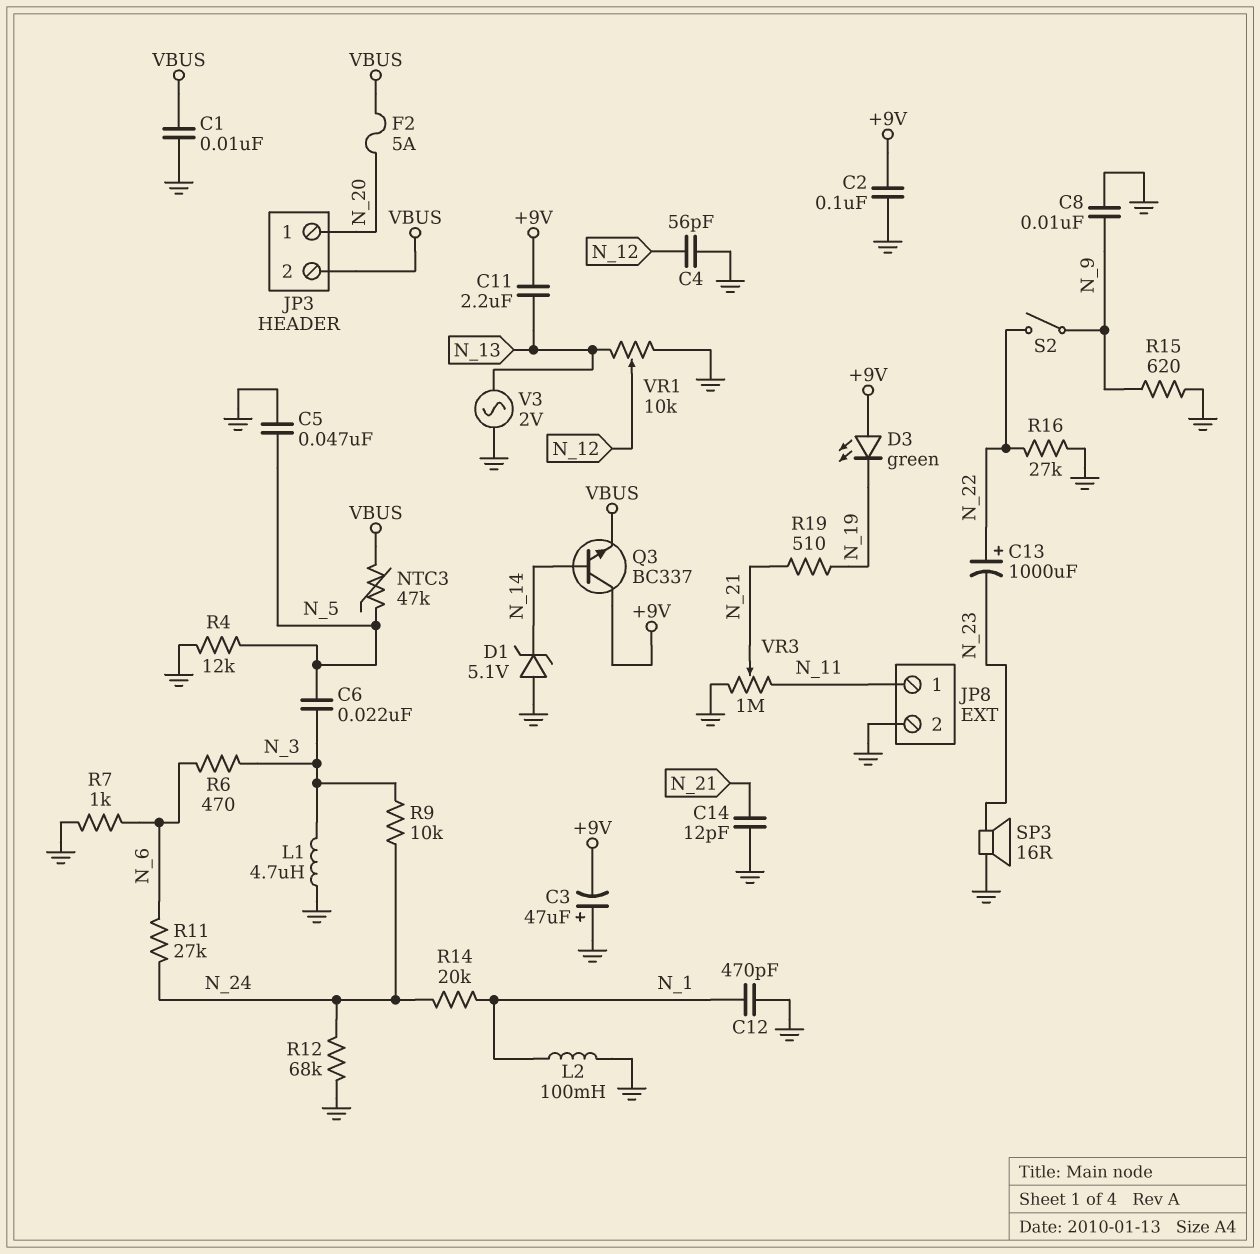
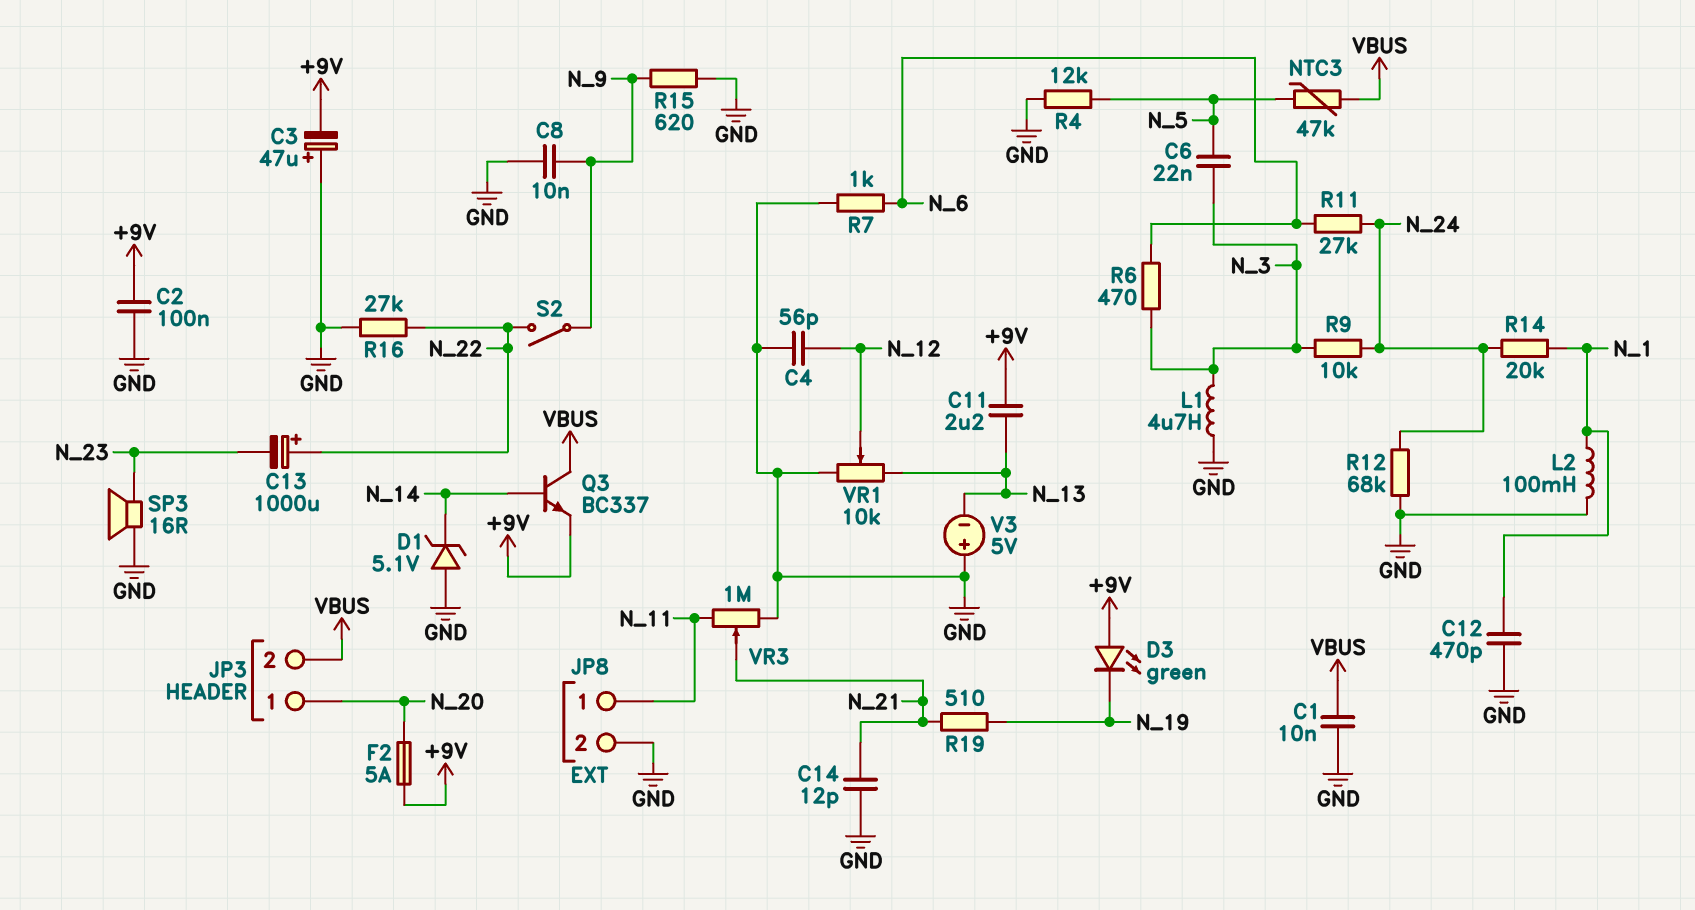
C5: 47nF (GND, N_5) -> none
F2: 5A (N_20, VBUS) -> 5A (+9V, N_20)
Q3: NPN BC337 (B N_14, C +9V, E VBUS) -> NPN BC337 (B N_14, C VBUS, E +9V)
V3: AC 2V (GND, N_13) -> 5V (plus GND, minus N_13)

